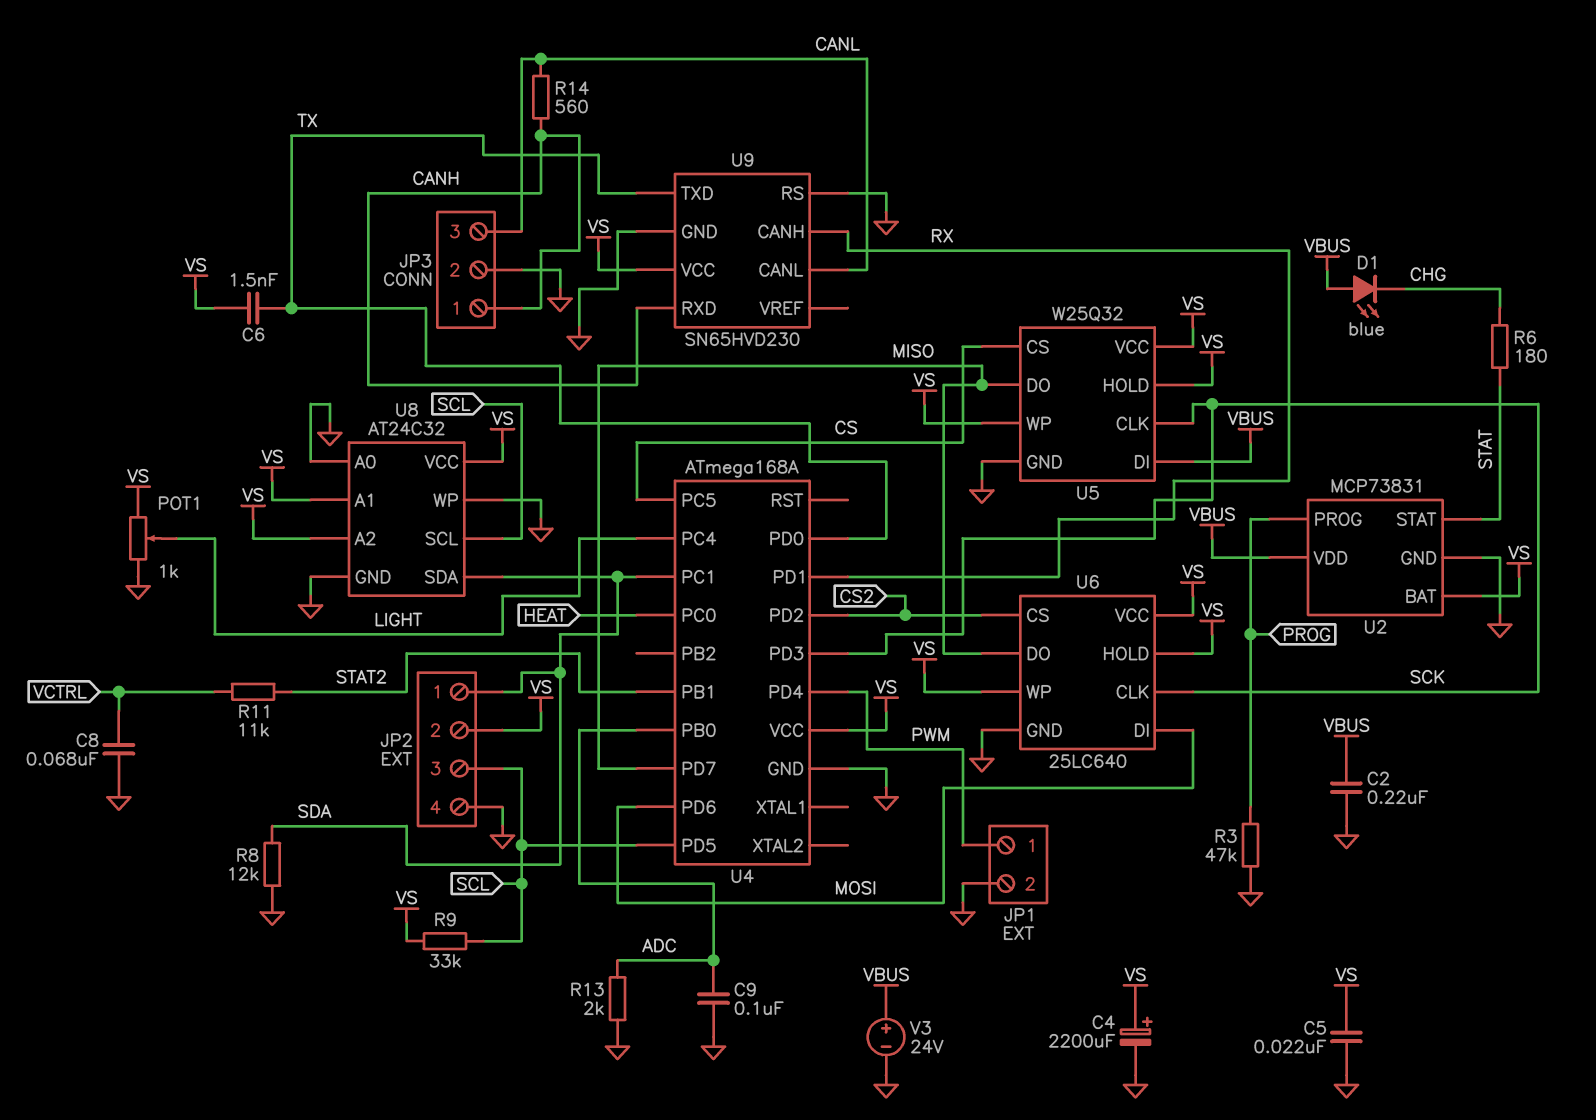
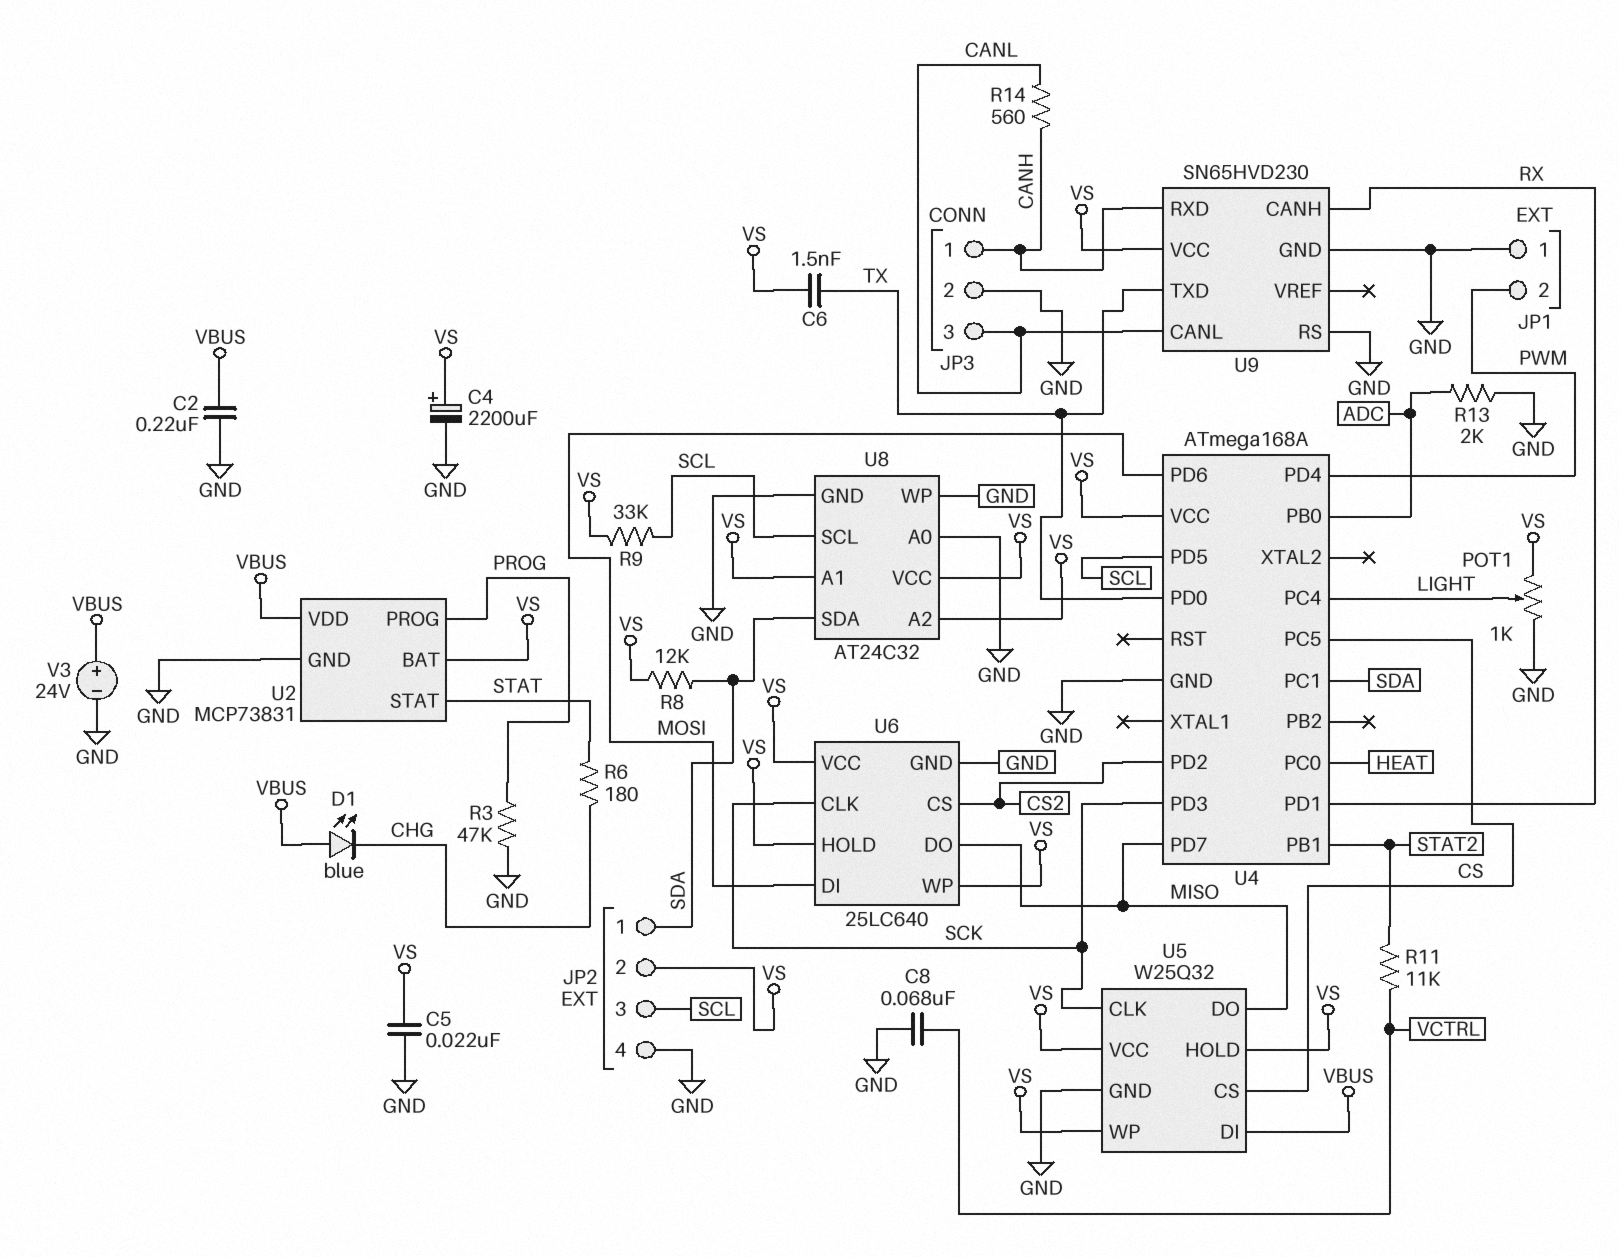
C9: 100nF (ADC, GND) -> none
JP1 pin 1: PWM -> GND
JP1 pin 2: GND -> PWM
R8: 12k (GND, SDA) -> 12k (SDA, VS)

